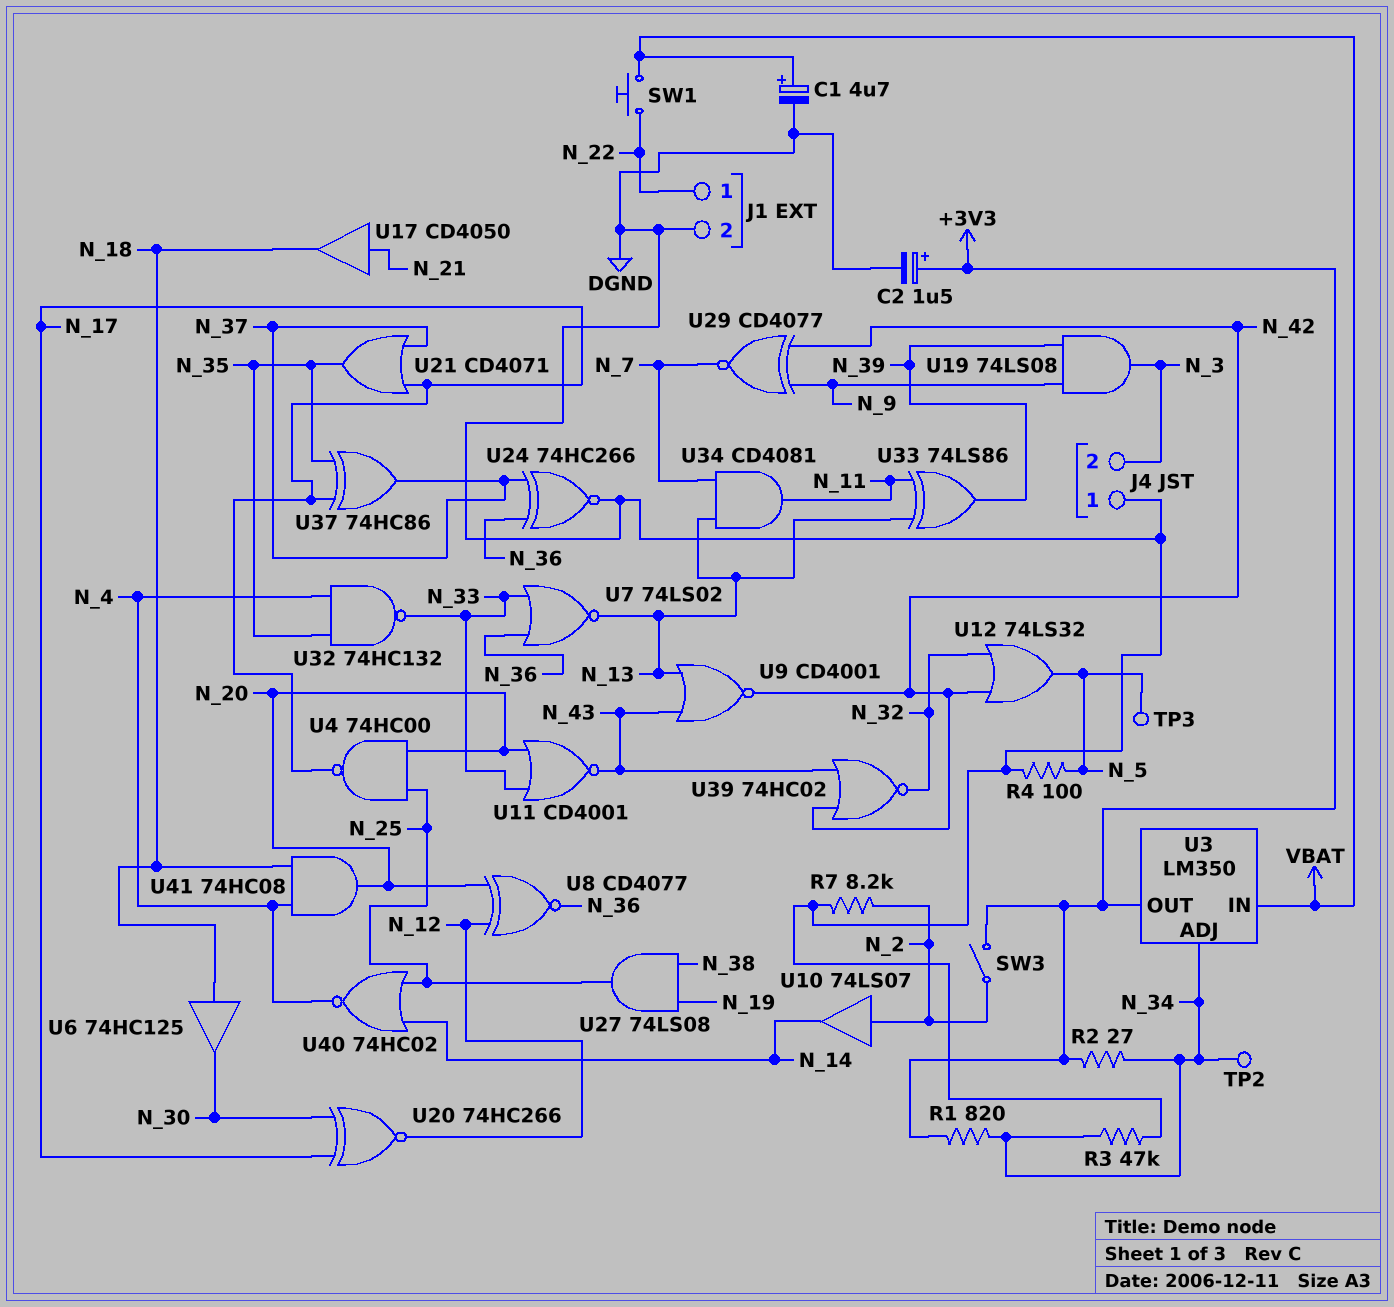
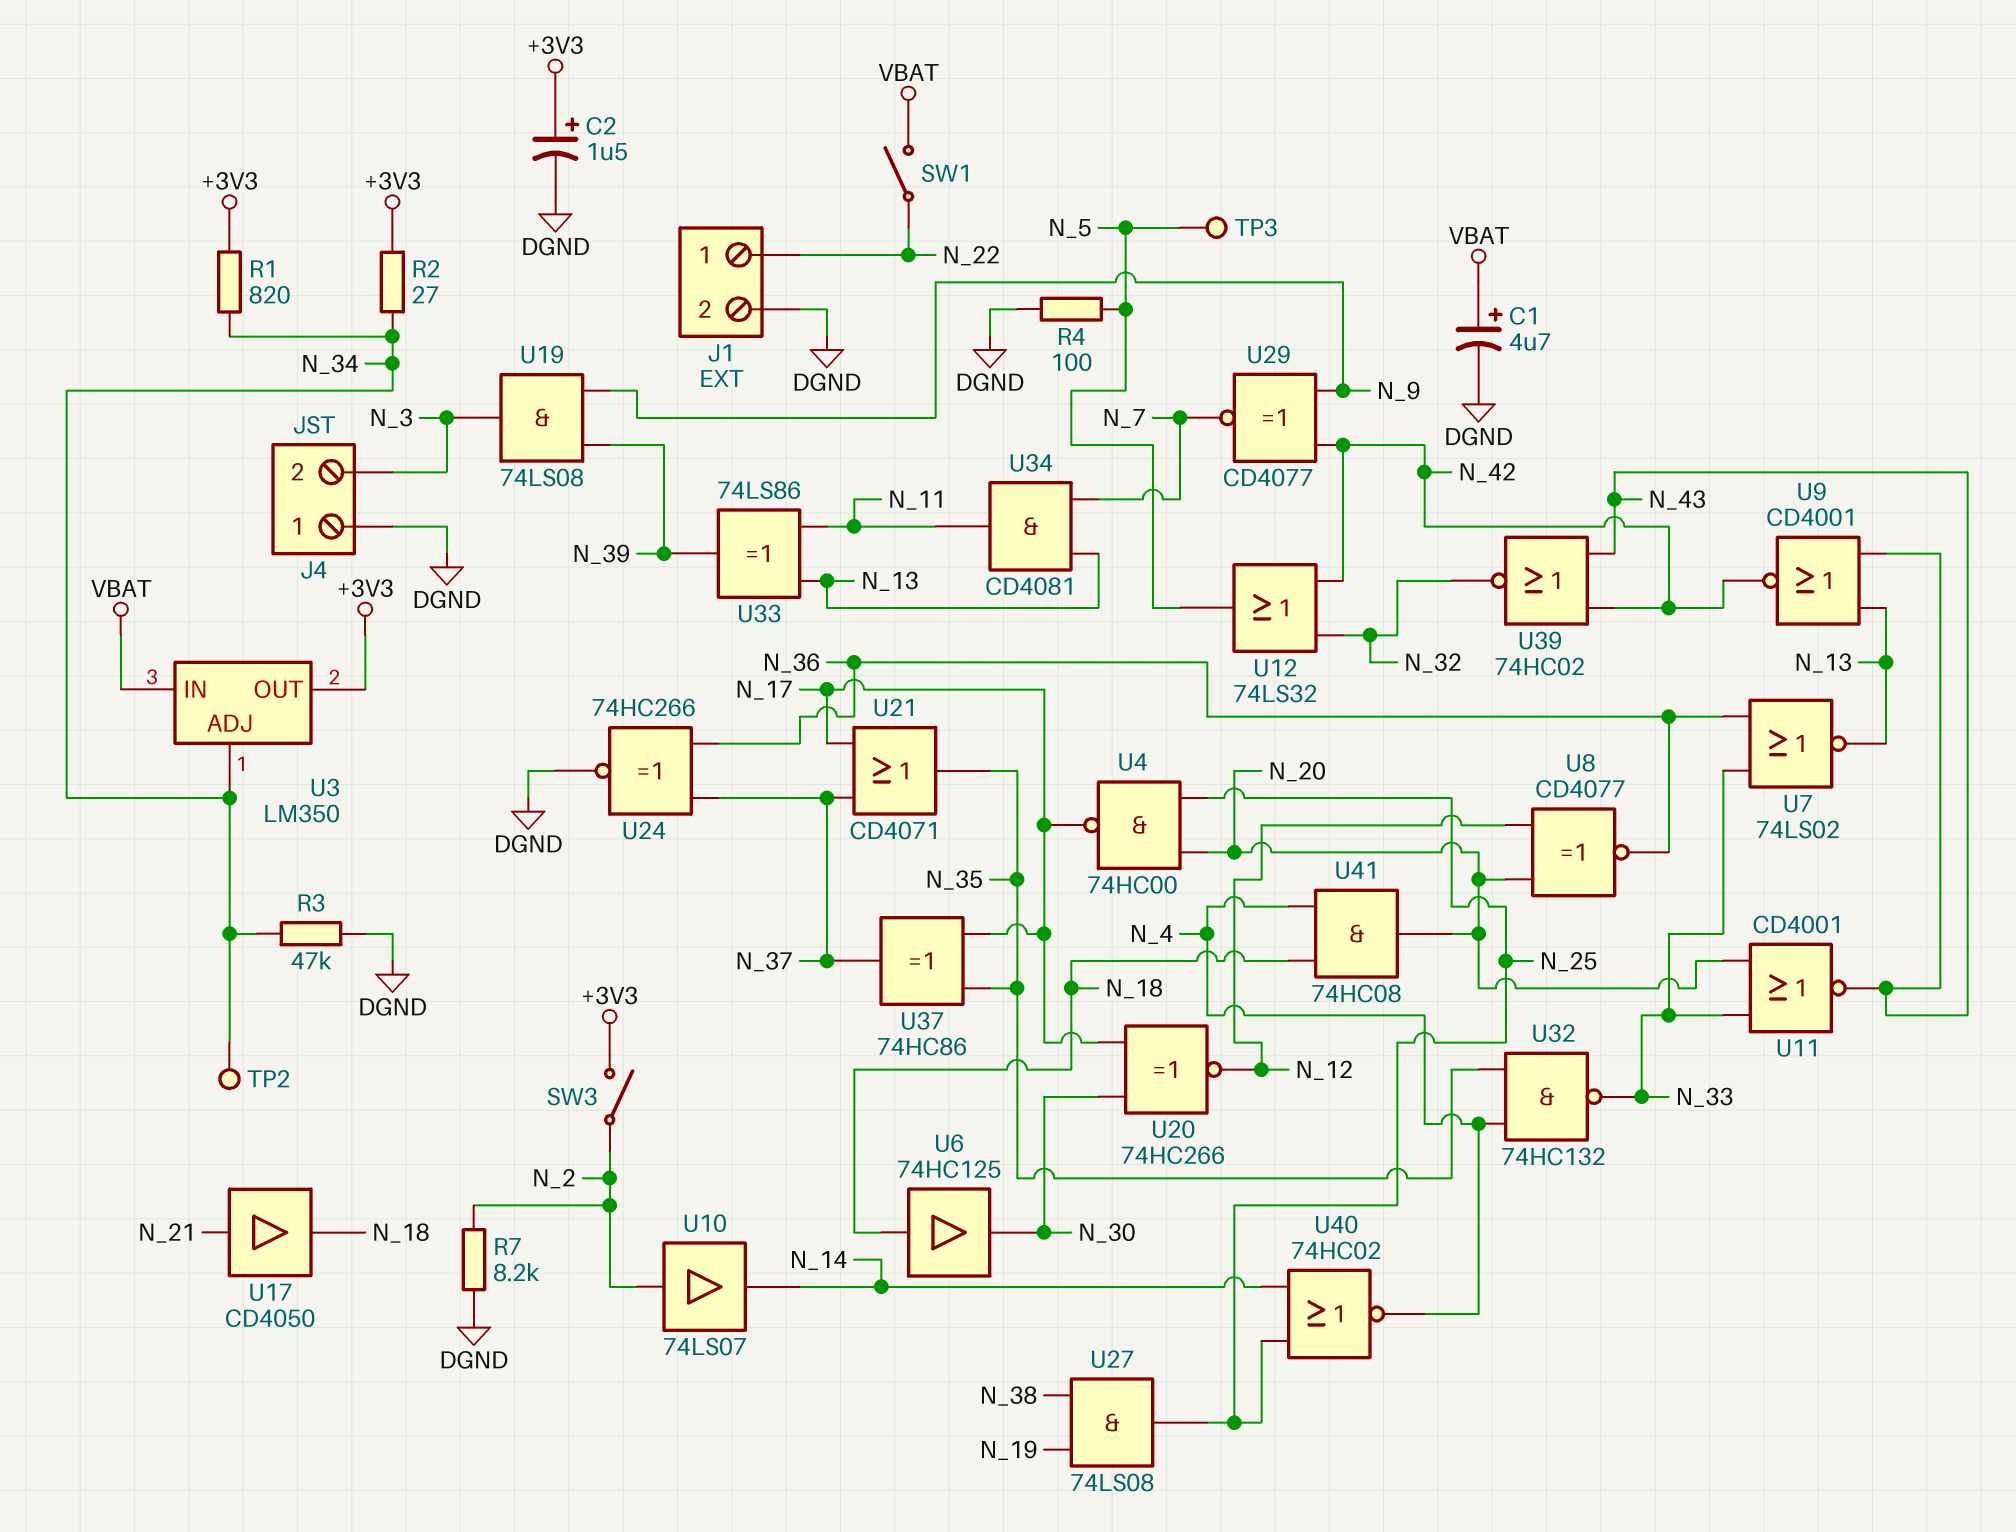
SW1: button (N_22, VBAT) -> switch (N_22, VBAT)

